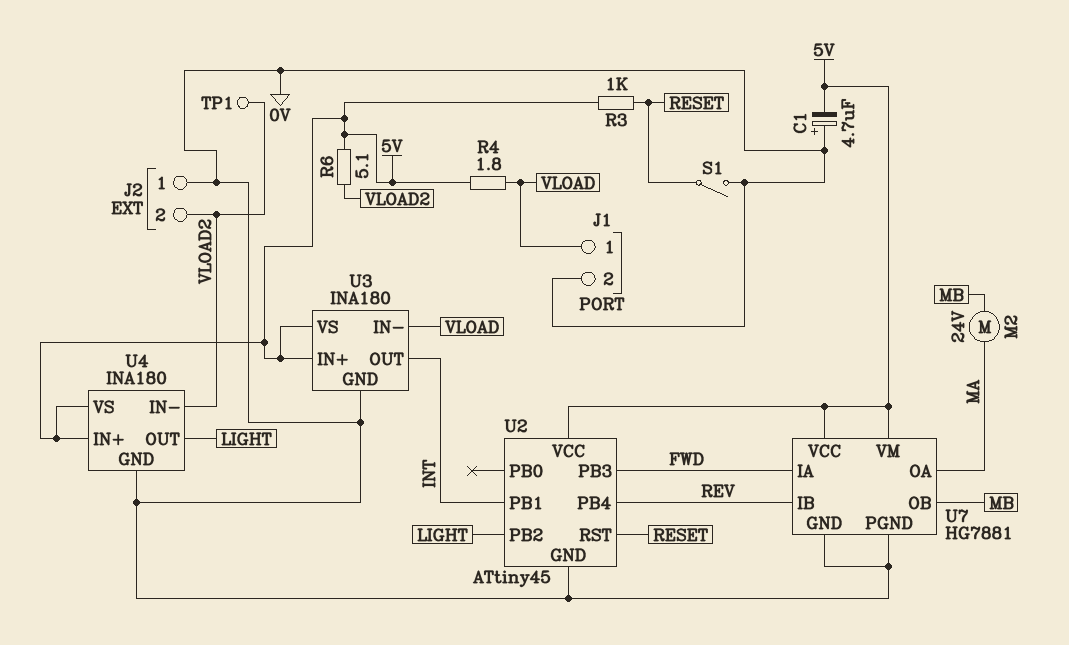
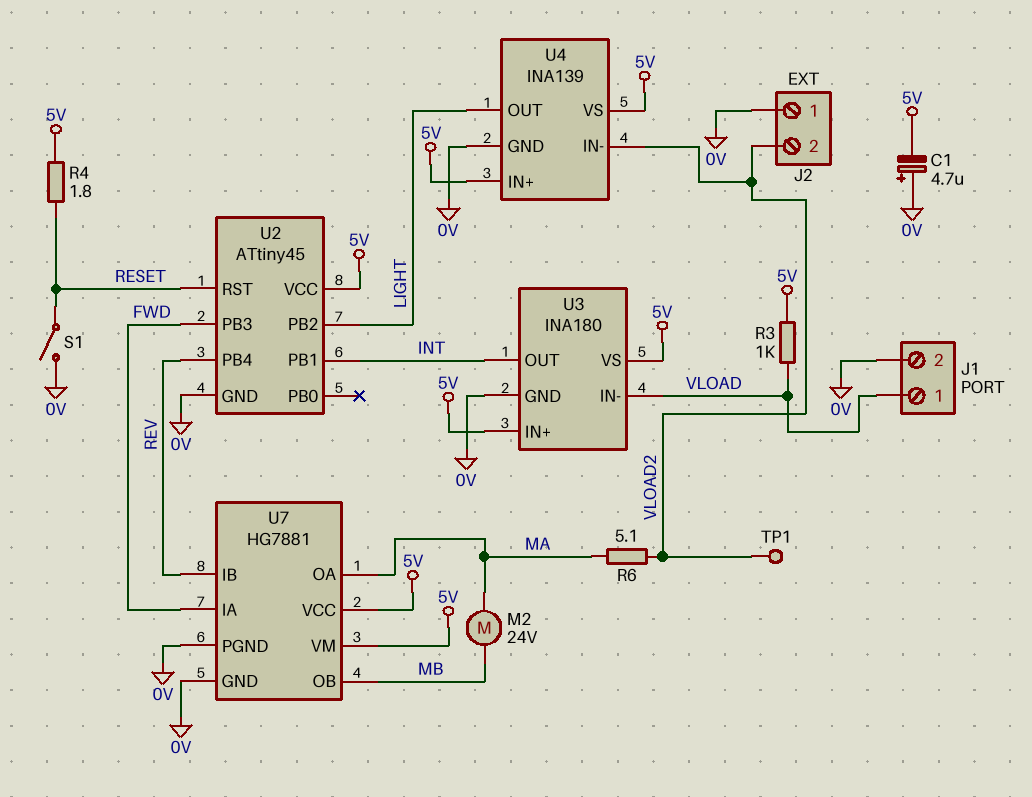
R3: 1k (5V, RESET) -> 1k (5V, VLOAD)
R4: 1.8 (5V, VLOAD) -> 1.8 (5V, RESET)
R6: 5.1 (5V, VLOAD2) -> 5.1 (MA, VLOAD2)
U4: INA180 -> INA139

